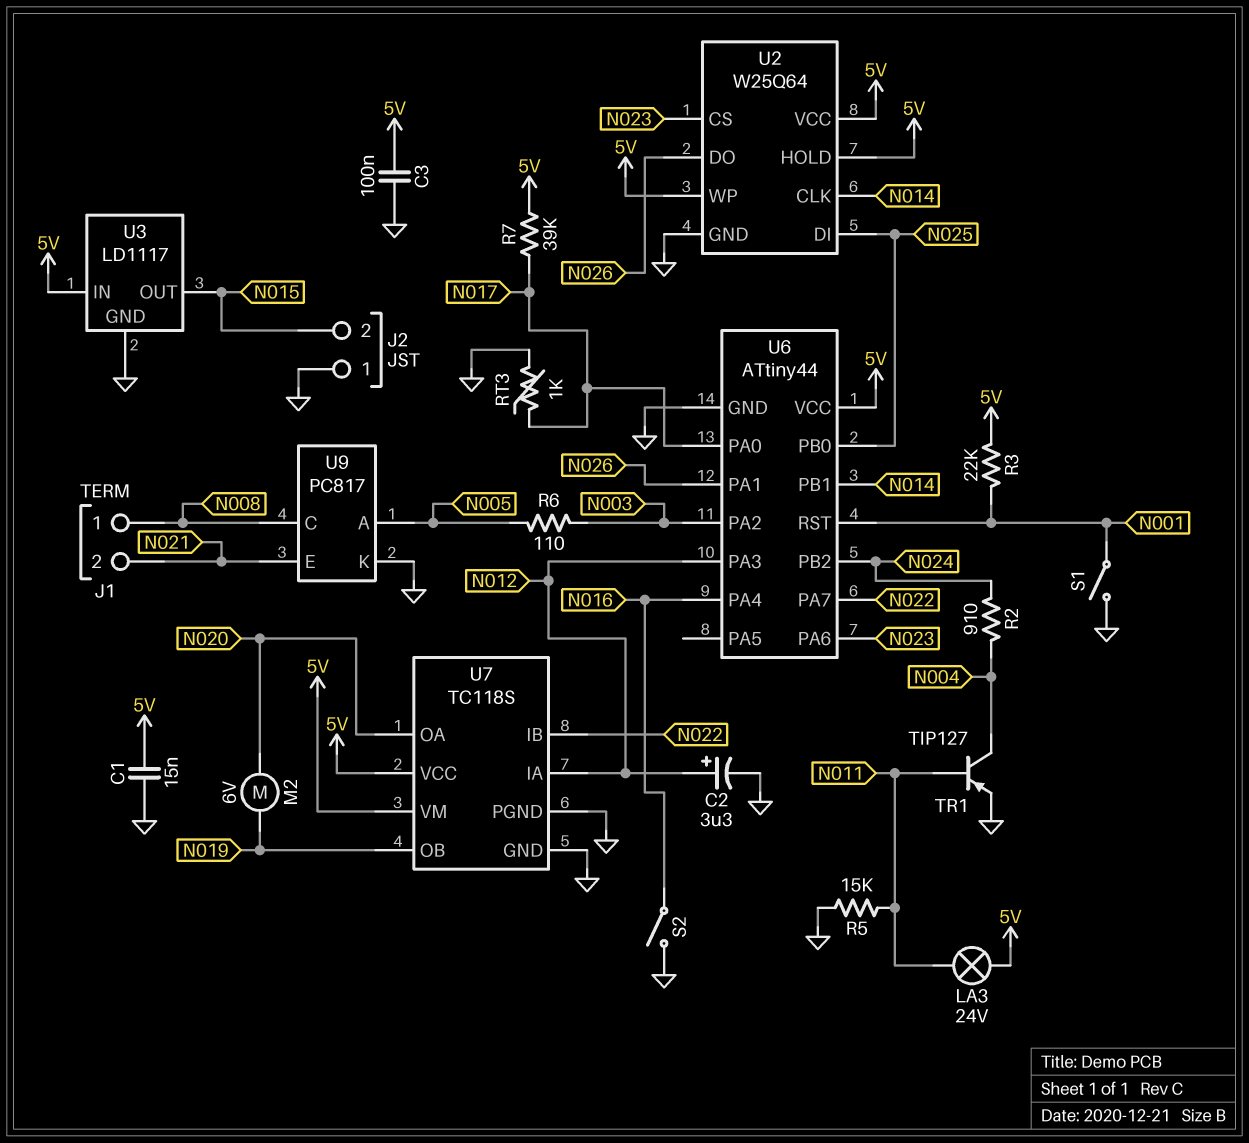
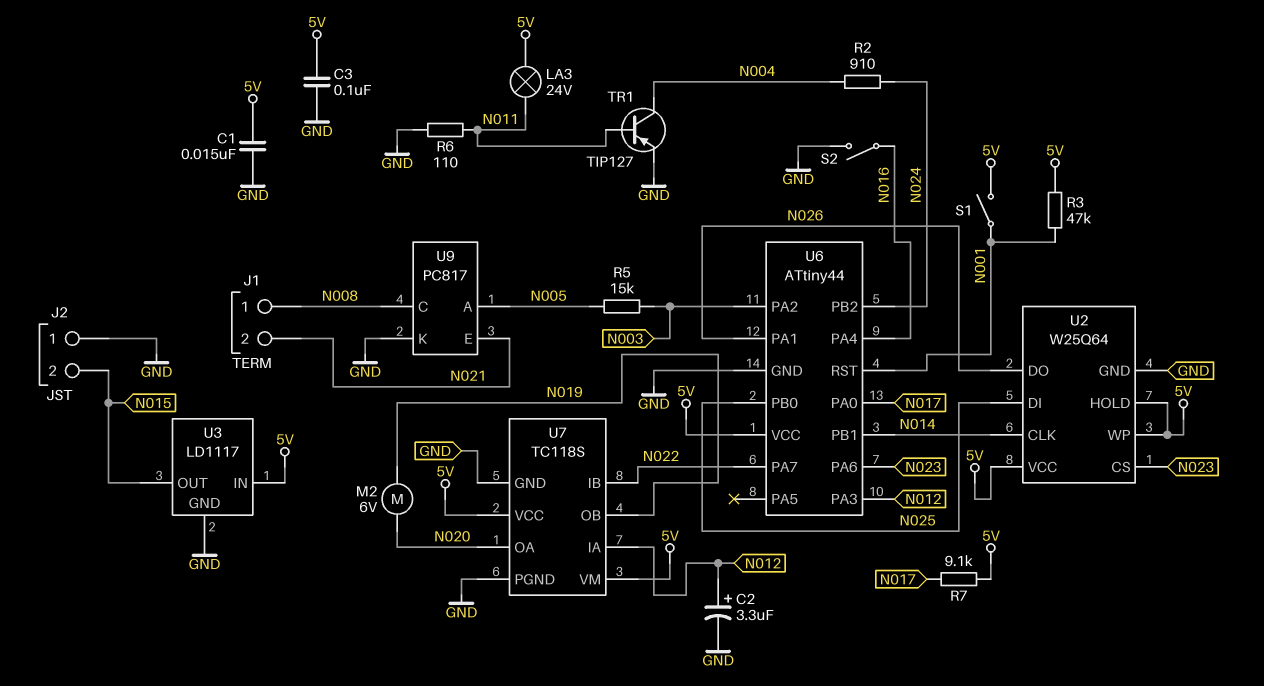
R3: 22k (5V, N001) -> 47k (5V, N001)
R5: 15k (GND, N011) -> 15k (N003, N005)
R6: 110 (N003, N005) -> 110 (GND, N011)
R7: 39k (5V, N017) -> 9.1k (5V, N017)
RT3: 1k (GND, N017) -> none
S1: switch (GND, N001) -> switch (5V, N001)

